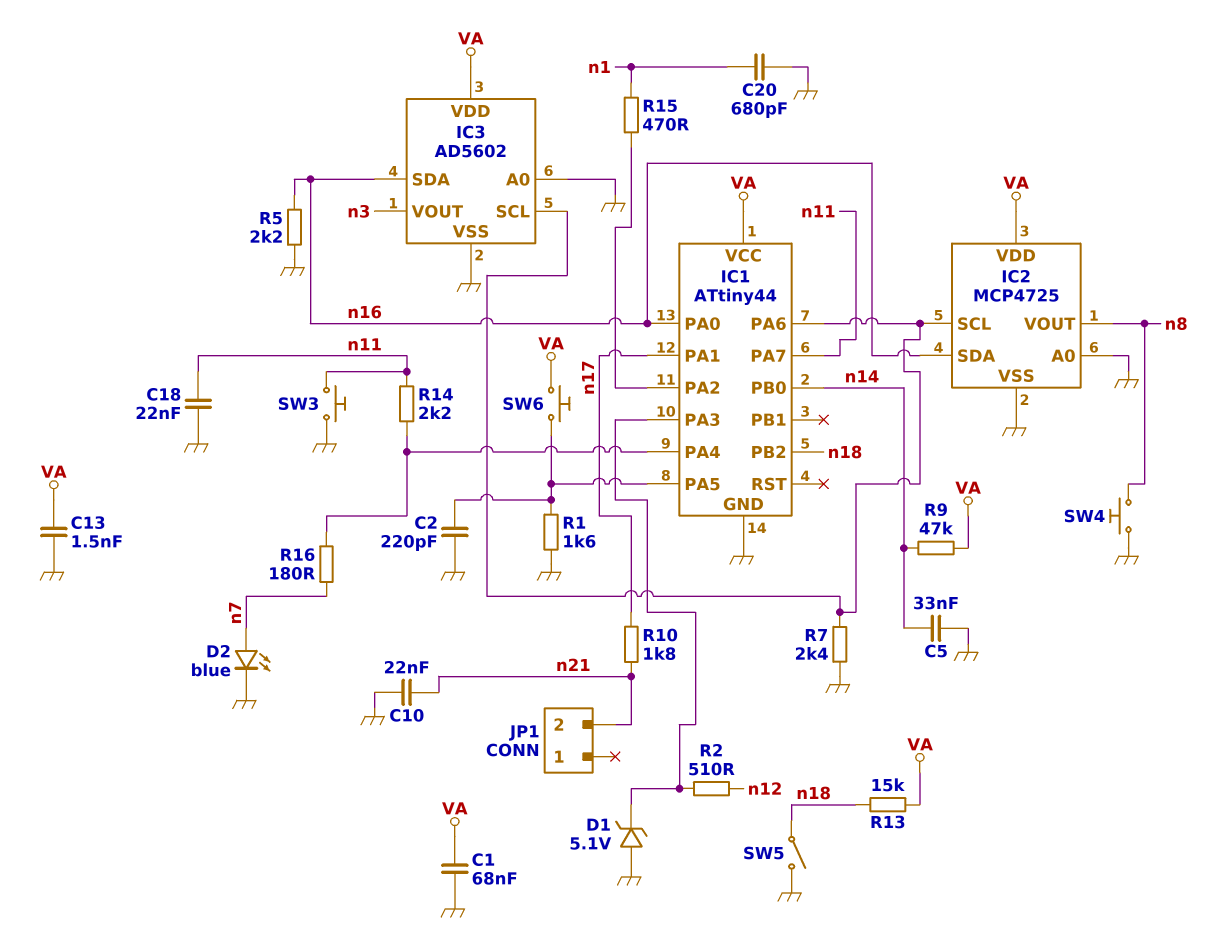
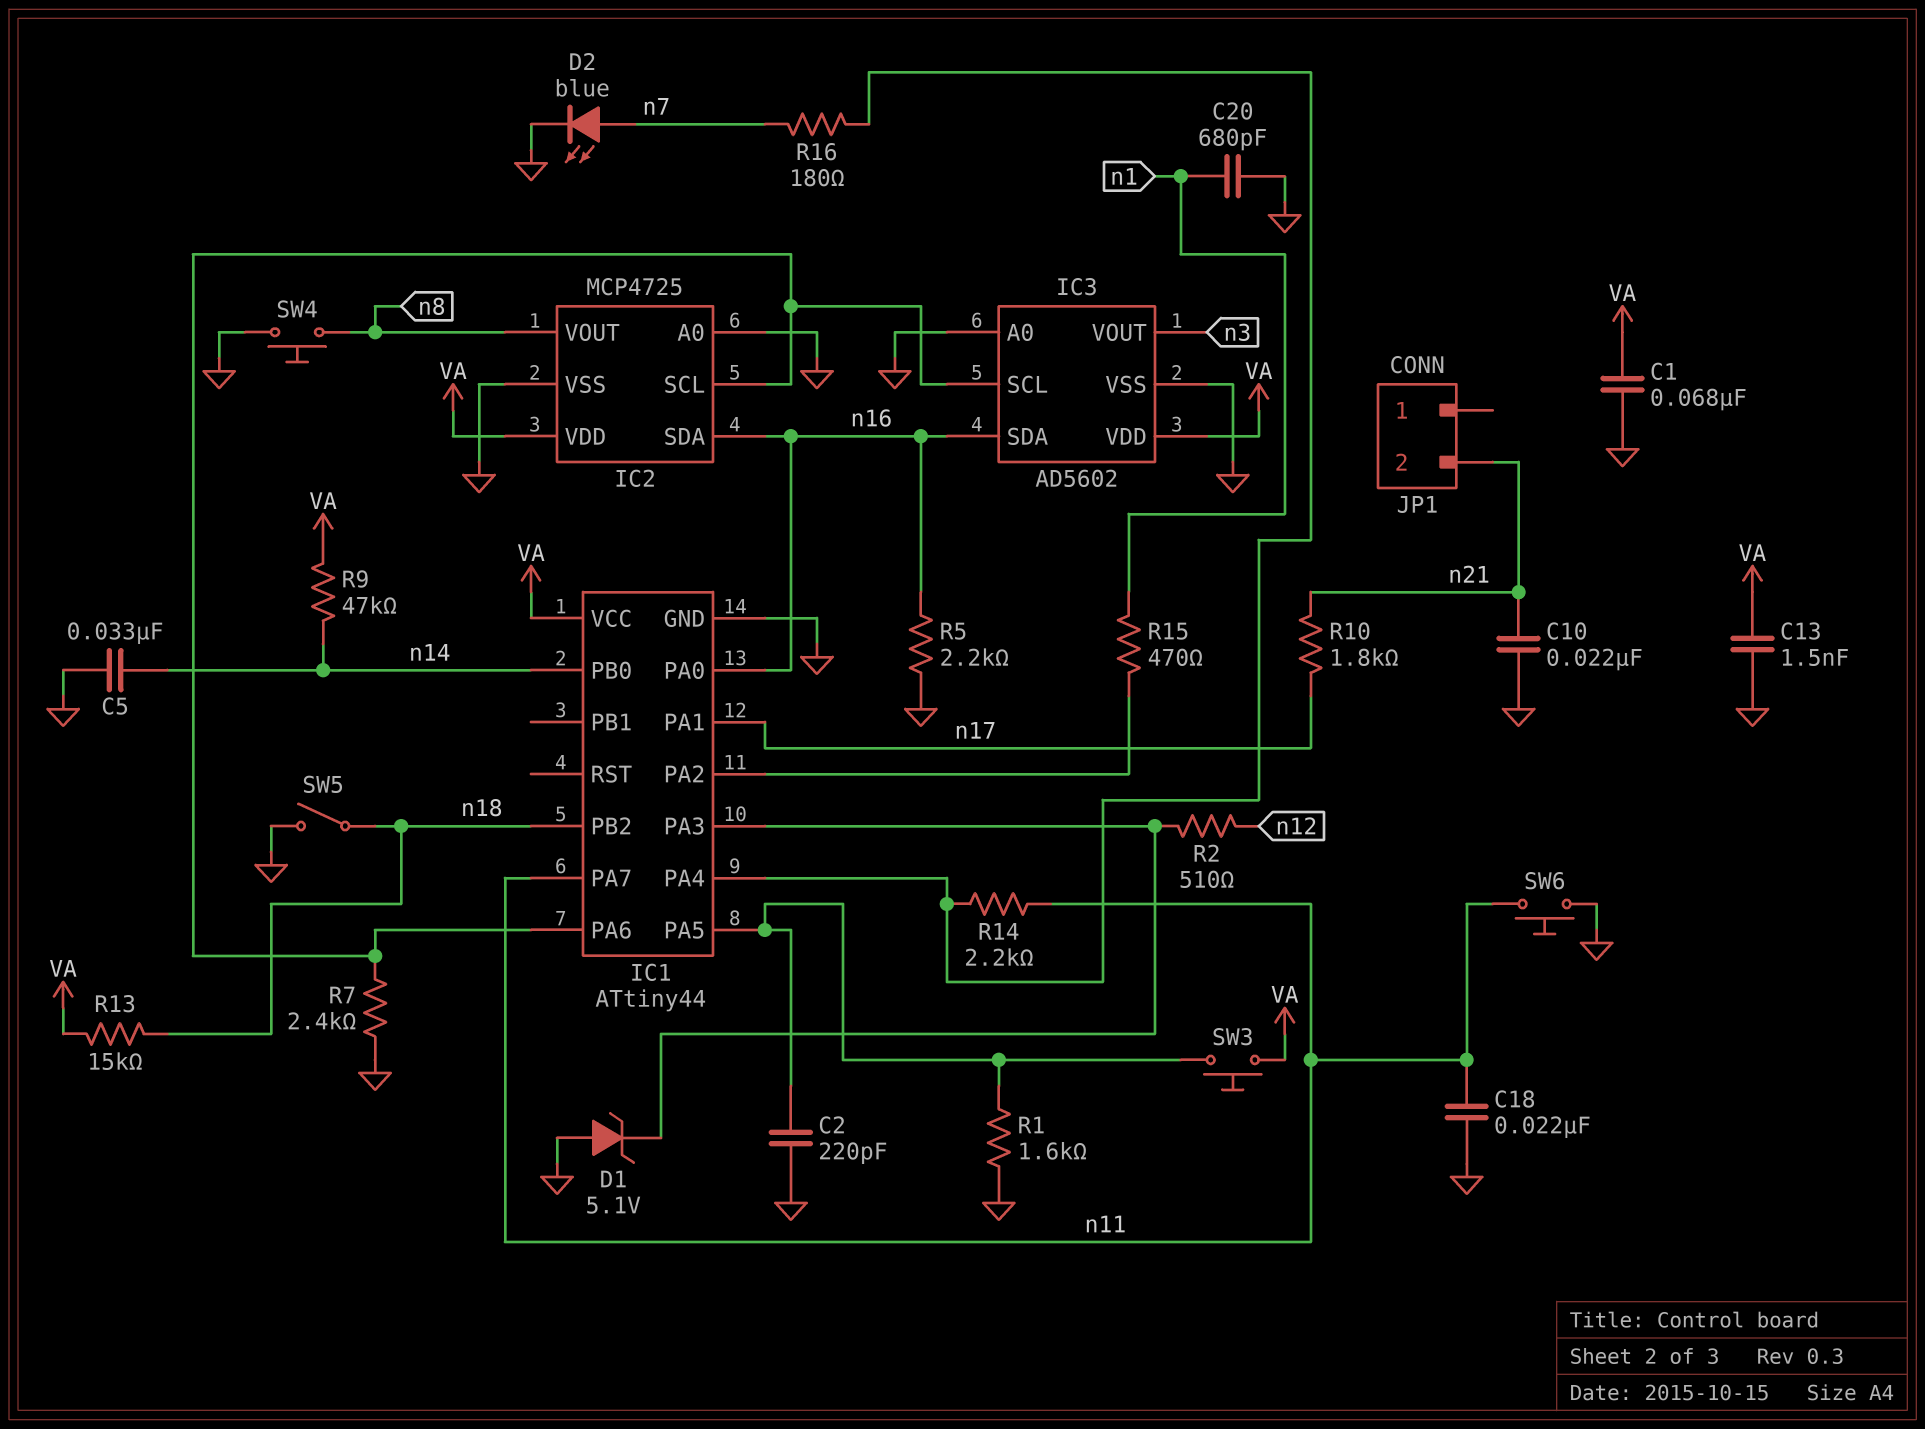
SW3: button (GND, n11) -> button (IC1/PA5, VA)
SW6: button (IC1/PA5, VA) -> button (GND, n11)

